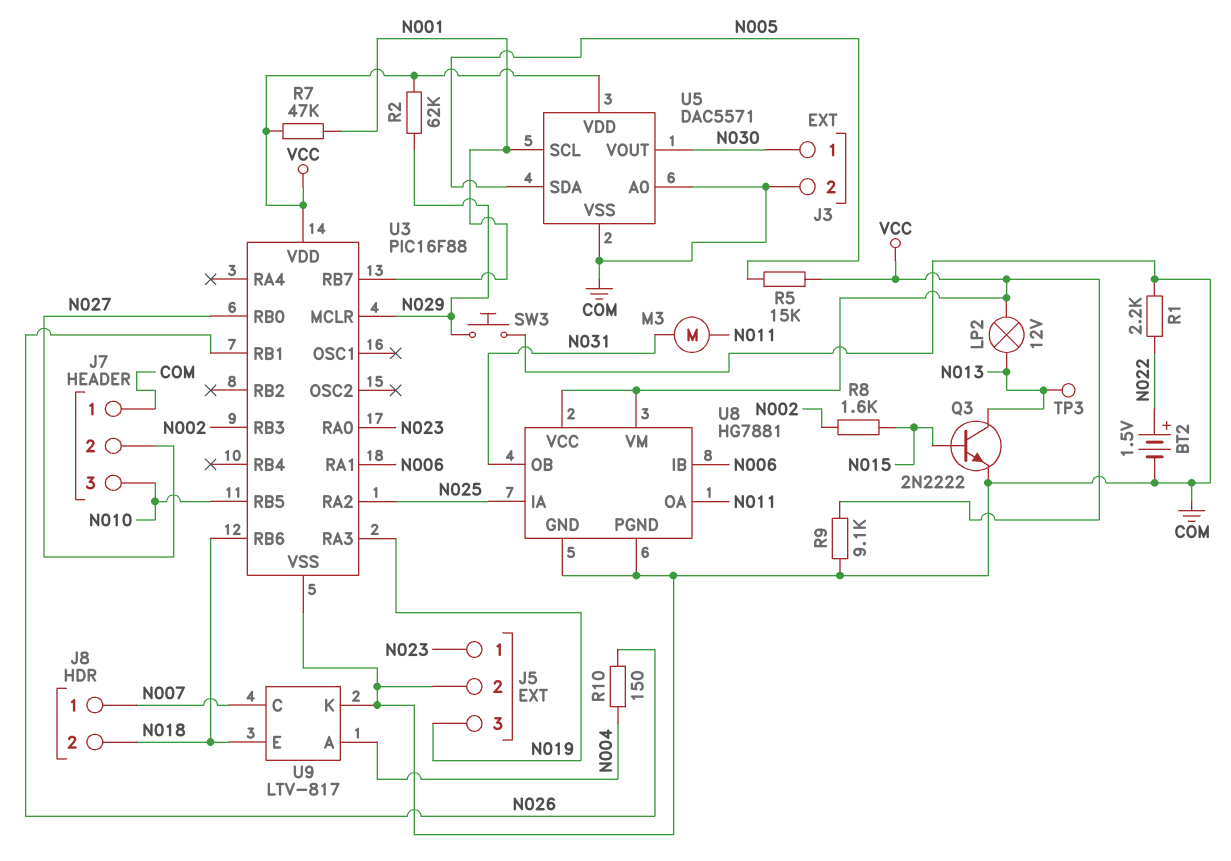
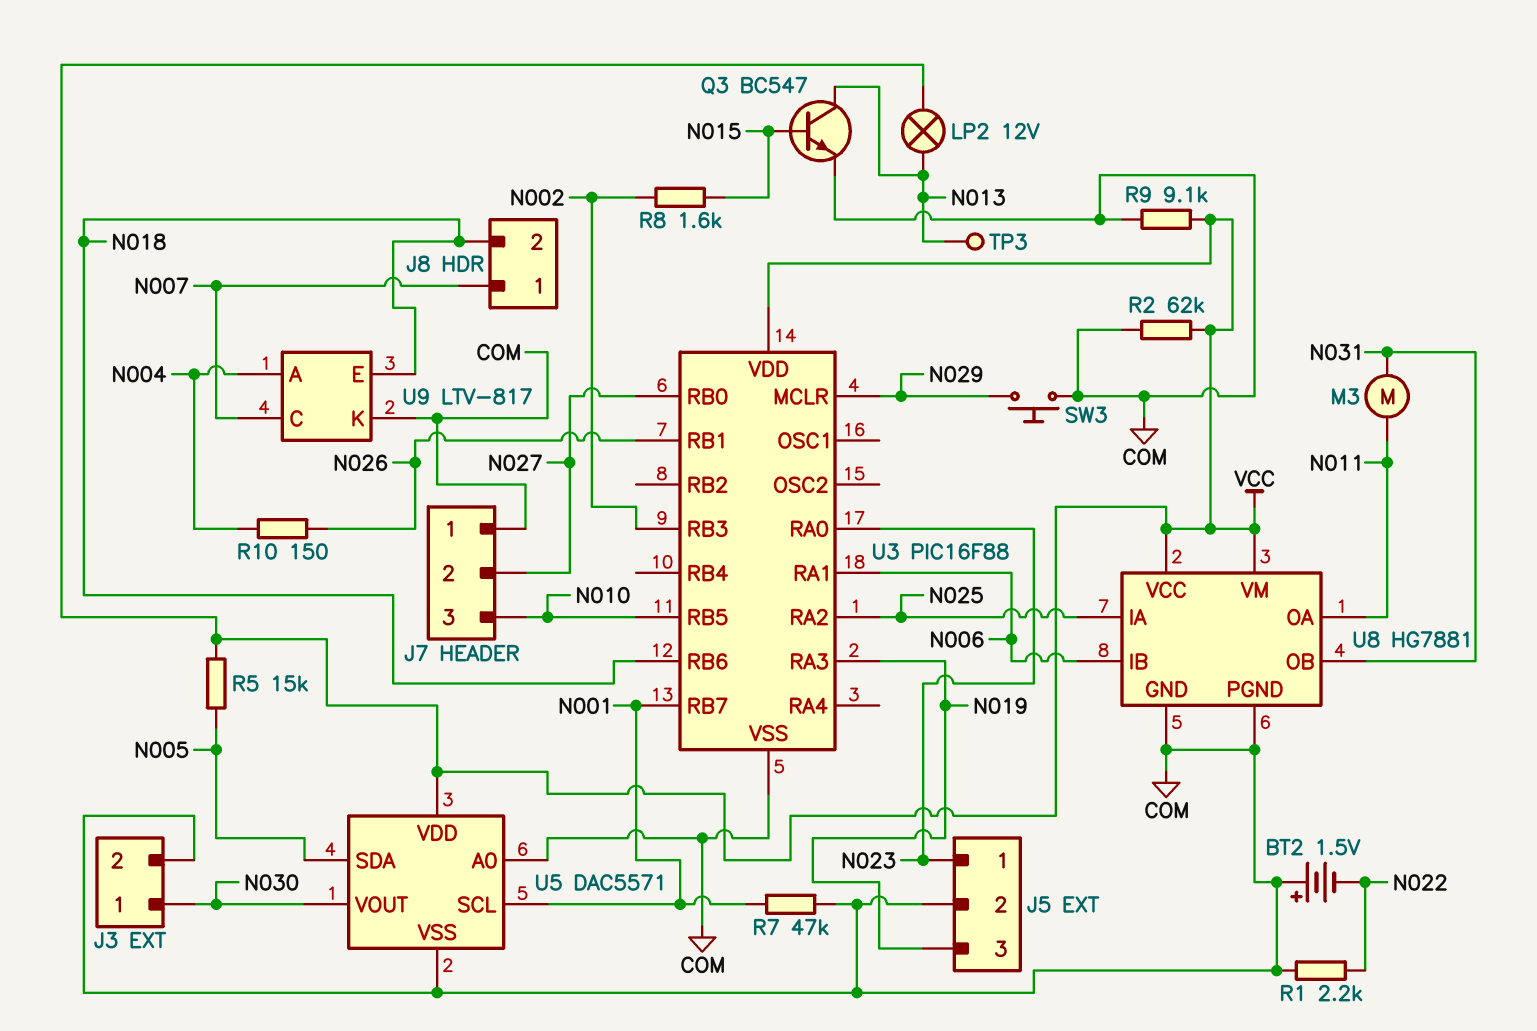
BT2: 1.5V (plus N022, minus COM) -> 1.5V (plus COM, minus N022)
Q3: NPN 2N2222 (B N015, C N013, E COM) -> NPN BC547 (B N015, C N013, E COM)
R2: 62k (N029, VCC) -> 62k (COM, VCC)
R7: 47k (N001, VCC) -> 47k (COM, N001)

